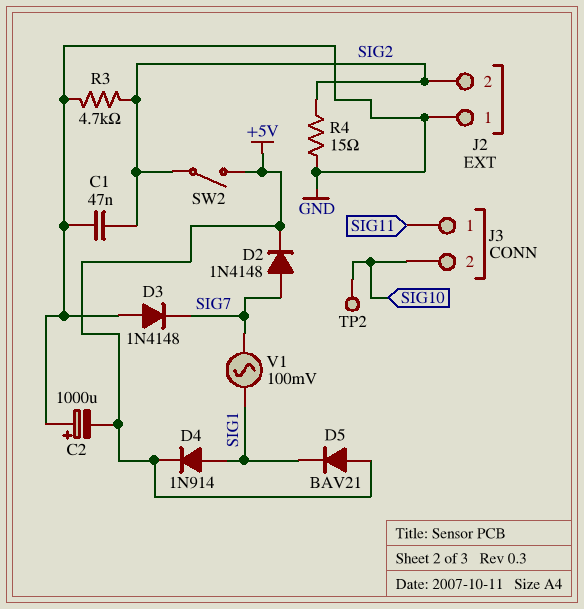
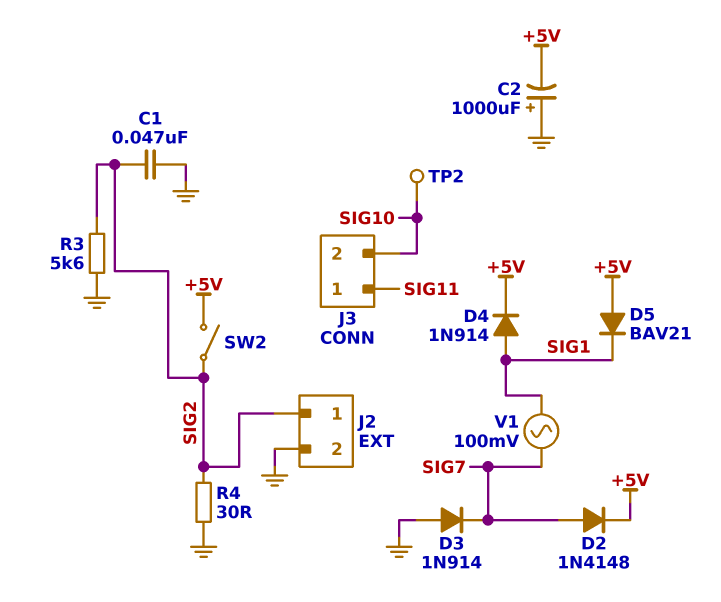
D3: diode 1N4148 (A GND, K SIG7) -> diode 1N914 (A GND, K SIG7)
J2 pin 1: GND -> SIG2
J2 pin 2: SIG2 -> GND
R3: 4.7k (GND, SIG2) -> 5.6k (GND, SIG2)
R4: 15 (GND, SIG2) -> 30 (GND, SIG2)

